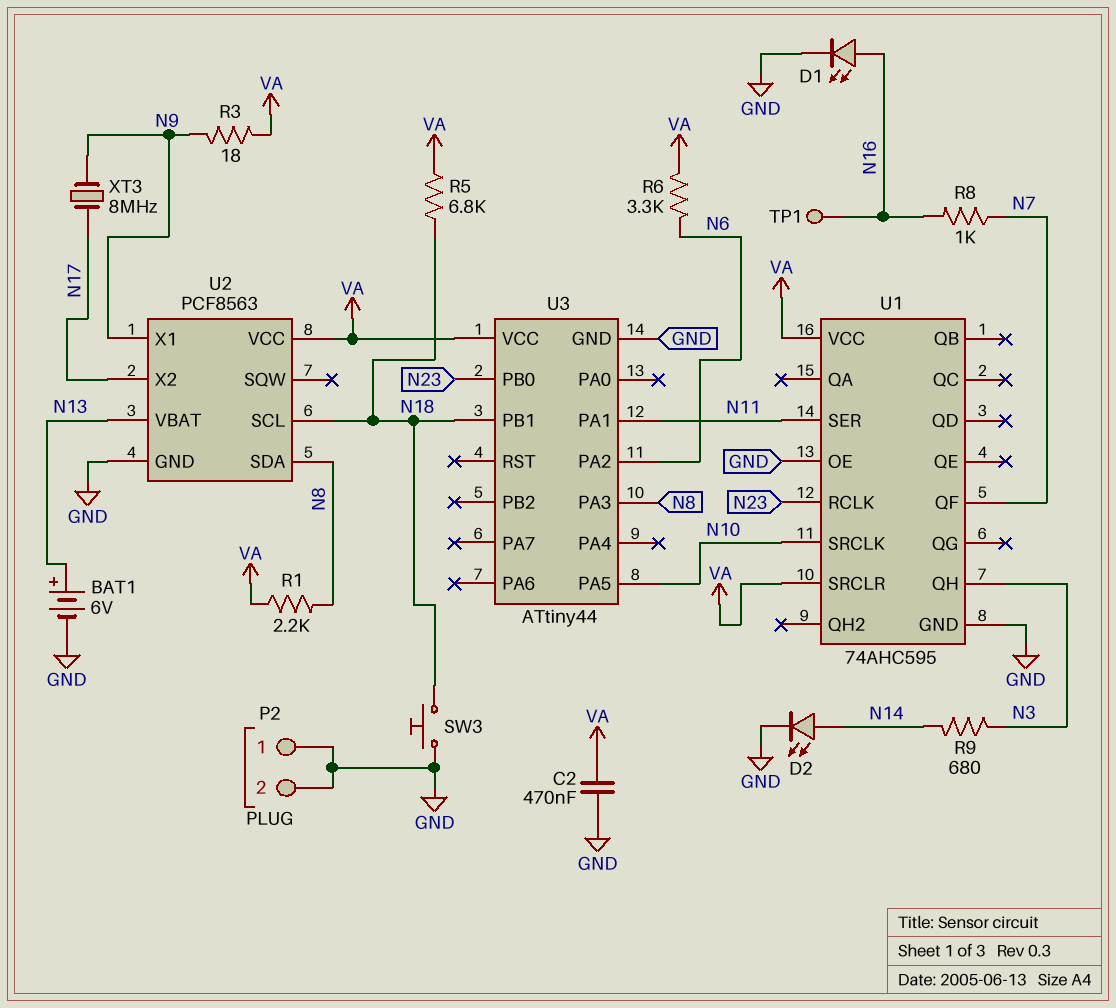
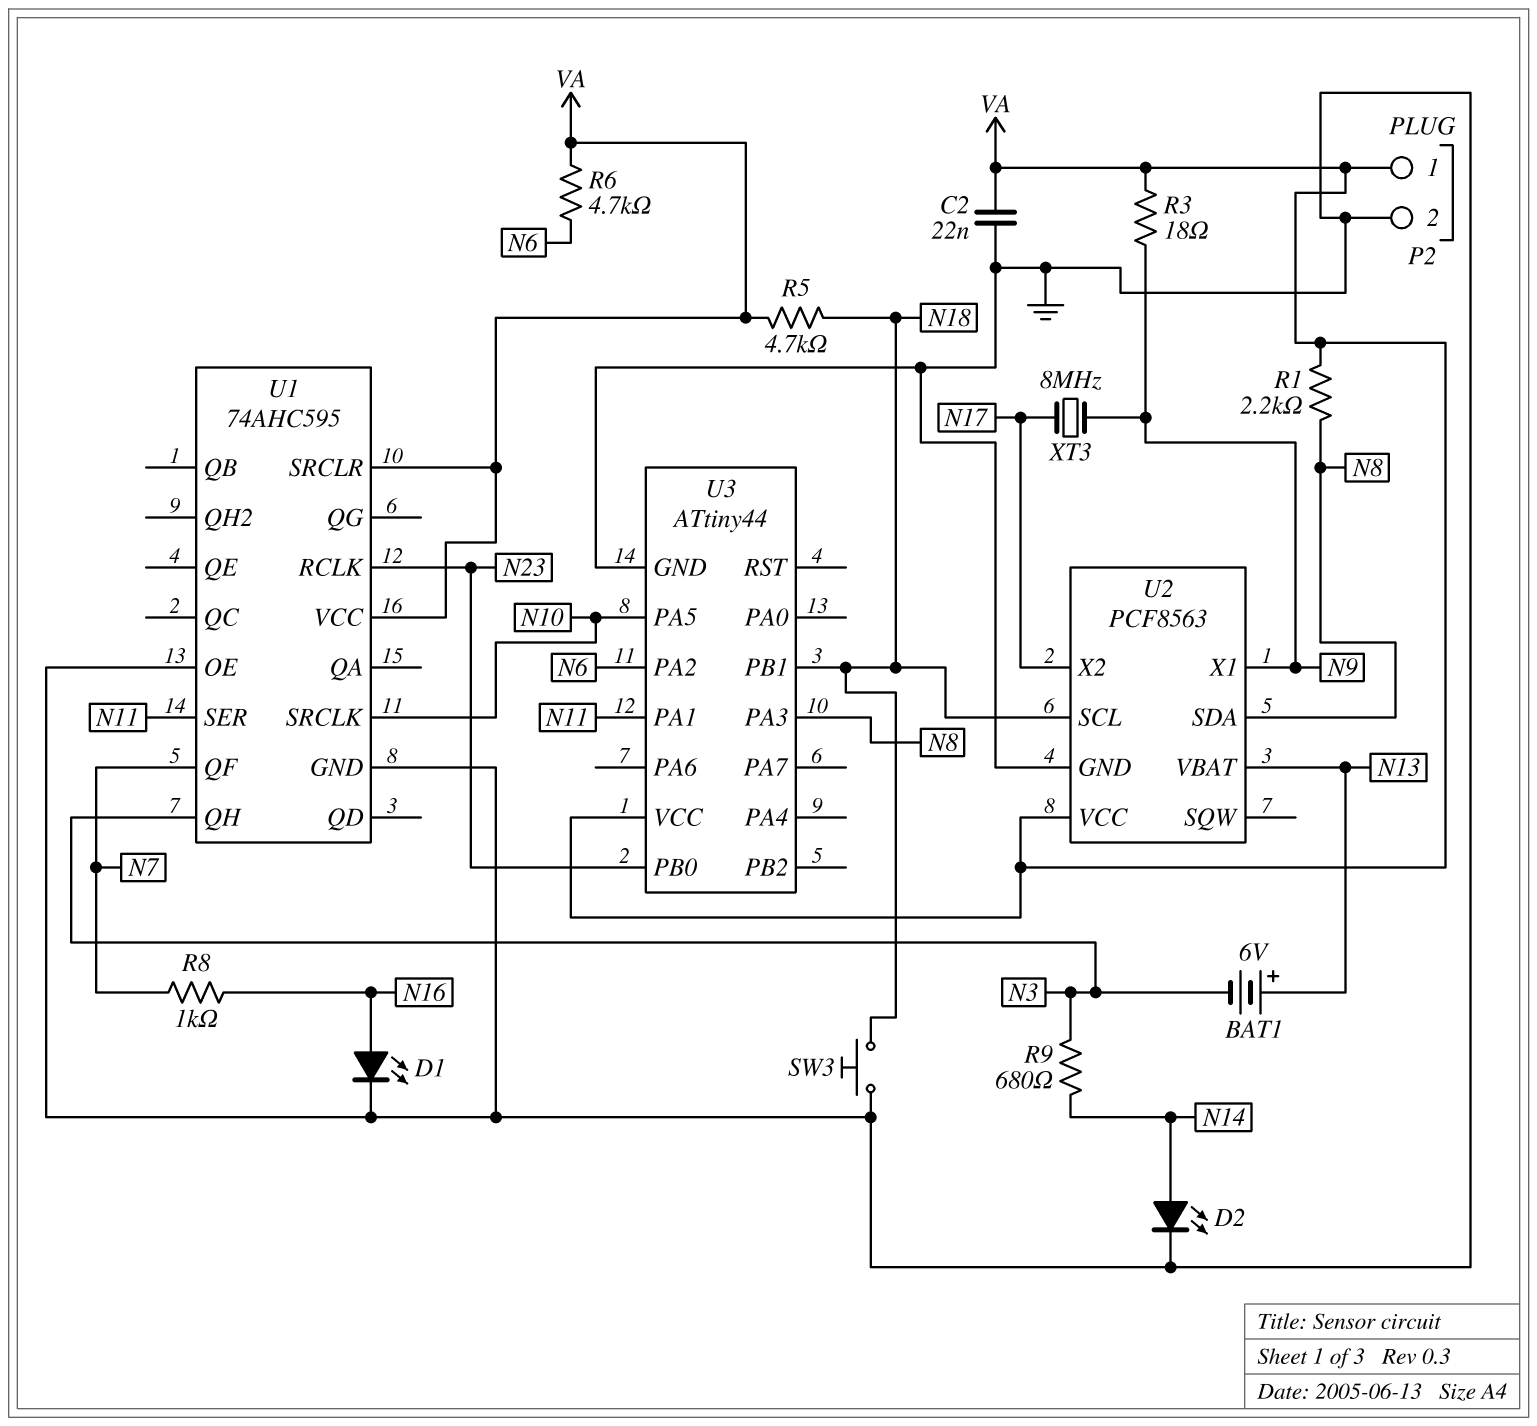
BAT1: 6V (plus N13, minus GND) -> 6V (plus N13, minus N3)
C2: 470nF (GND, VA) -> 22nF (GND, VA)
P2 pin 1: GND -> VA
R5: 6.8k (N18, VA) -> 4.7k (N18, VA)
R6: 3.3k (N6, VA) -> 4.7k (N6, VA)
TP1: test point (N16) -> none

